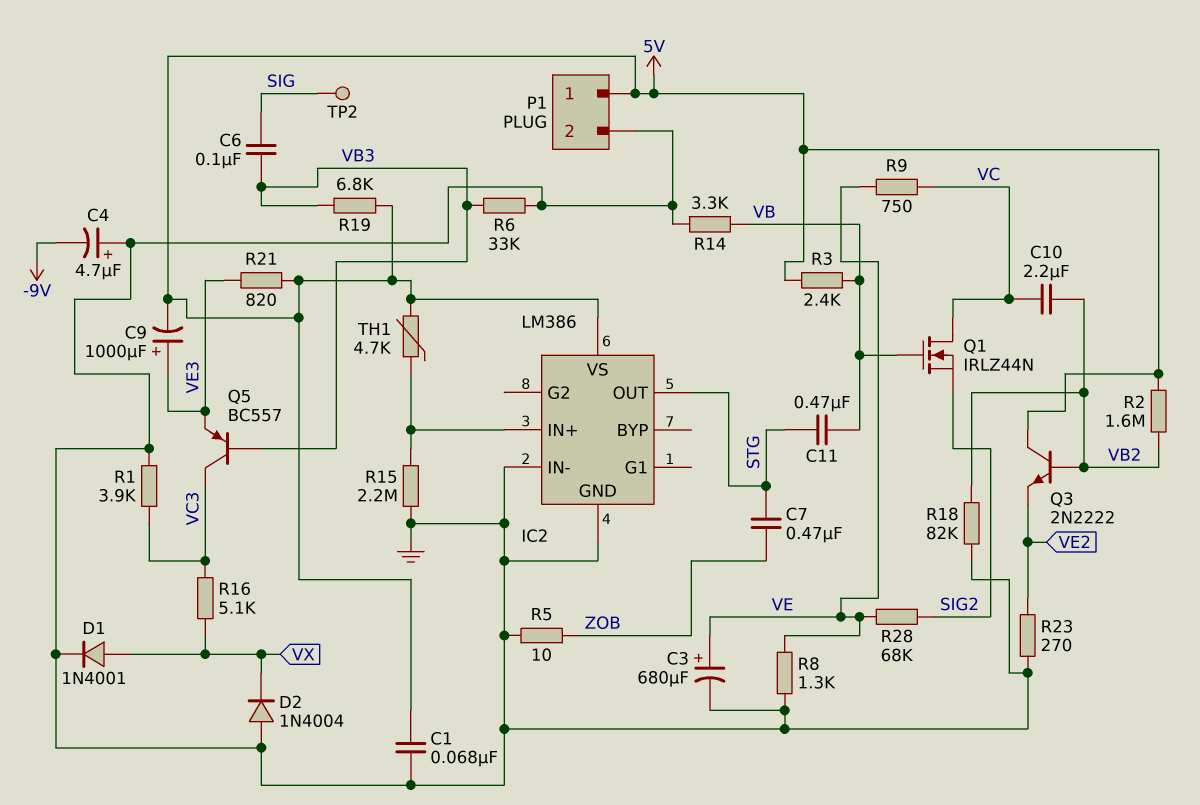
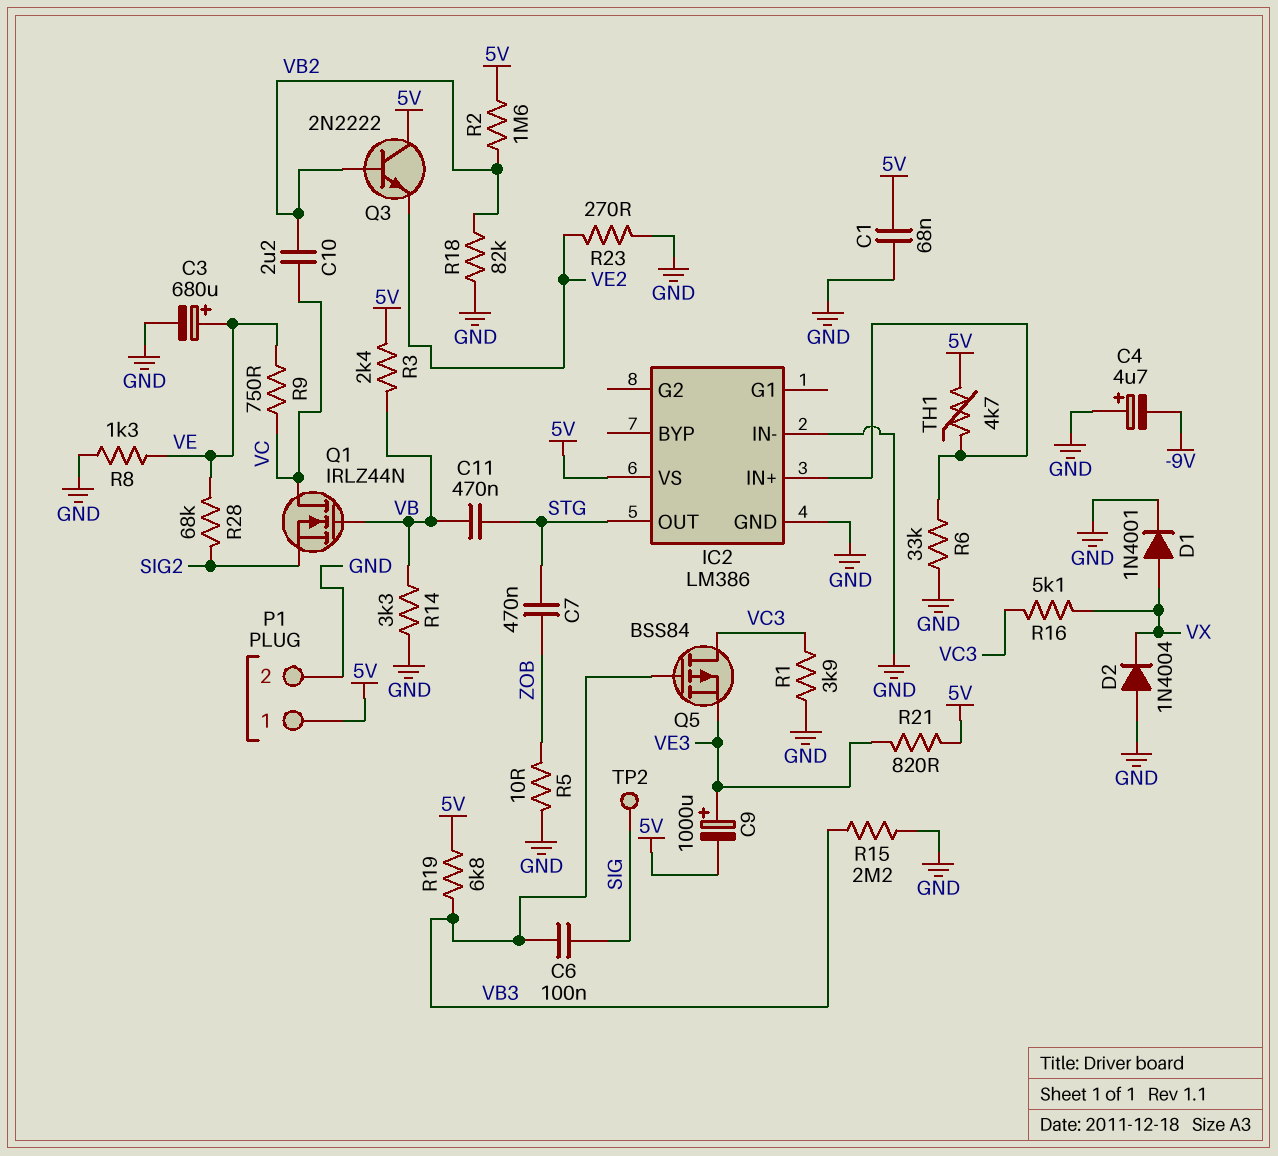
Q5: PNP BC557 (B VB3, C VC3, E VE3) -> PMOS BSS84 (G VB3, D VC3, S VE3)
R6: 33k (GND, VB3) -> 33k (GND, IC2/IN+)
R15: 2.2M (GND, IC2/IN+) -> 2.2M (GND, VB3)

